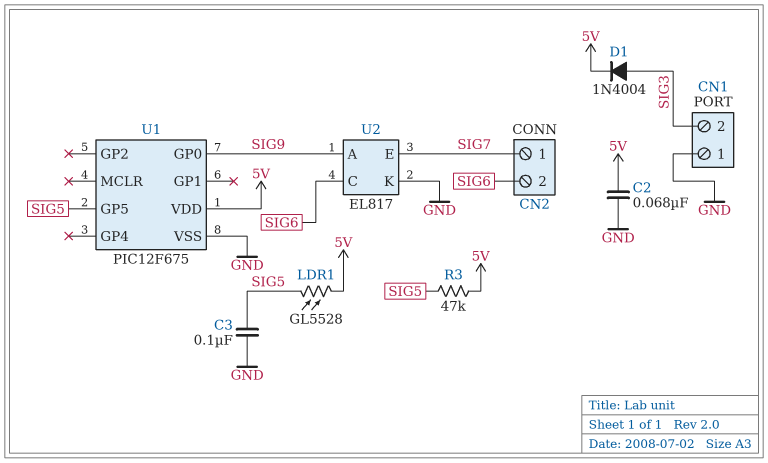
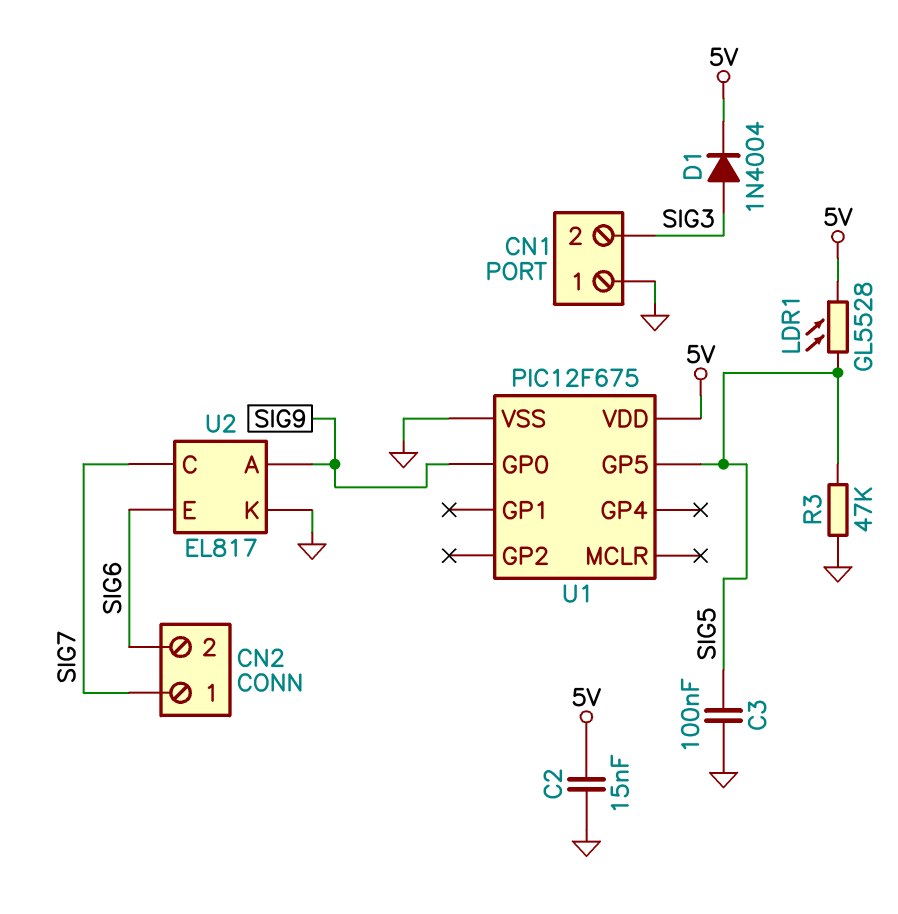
C2: 68nF (5V, GND) -> 15nF (5V, GND)
R3: 47k (5V, SIG5) -> 47k (GND, SIG5)
U2 pin C: SIG6 -> SIG7
U2 pin E: SIG7 -> SIG6

